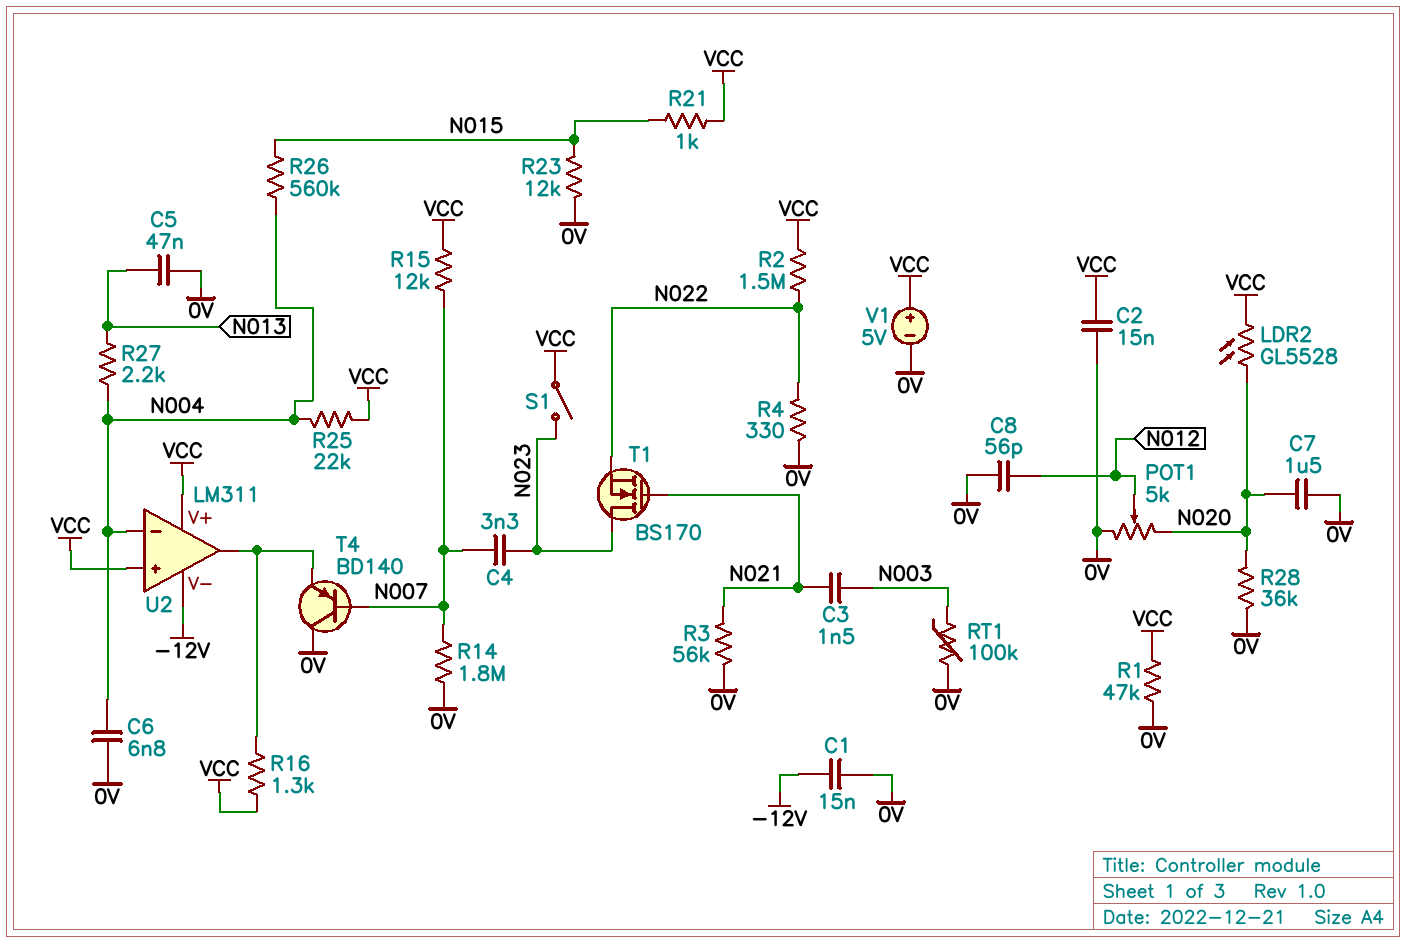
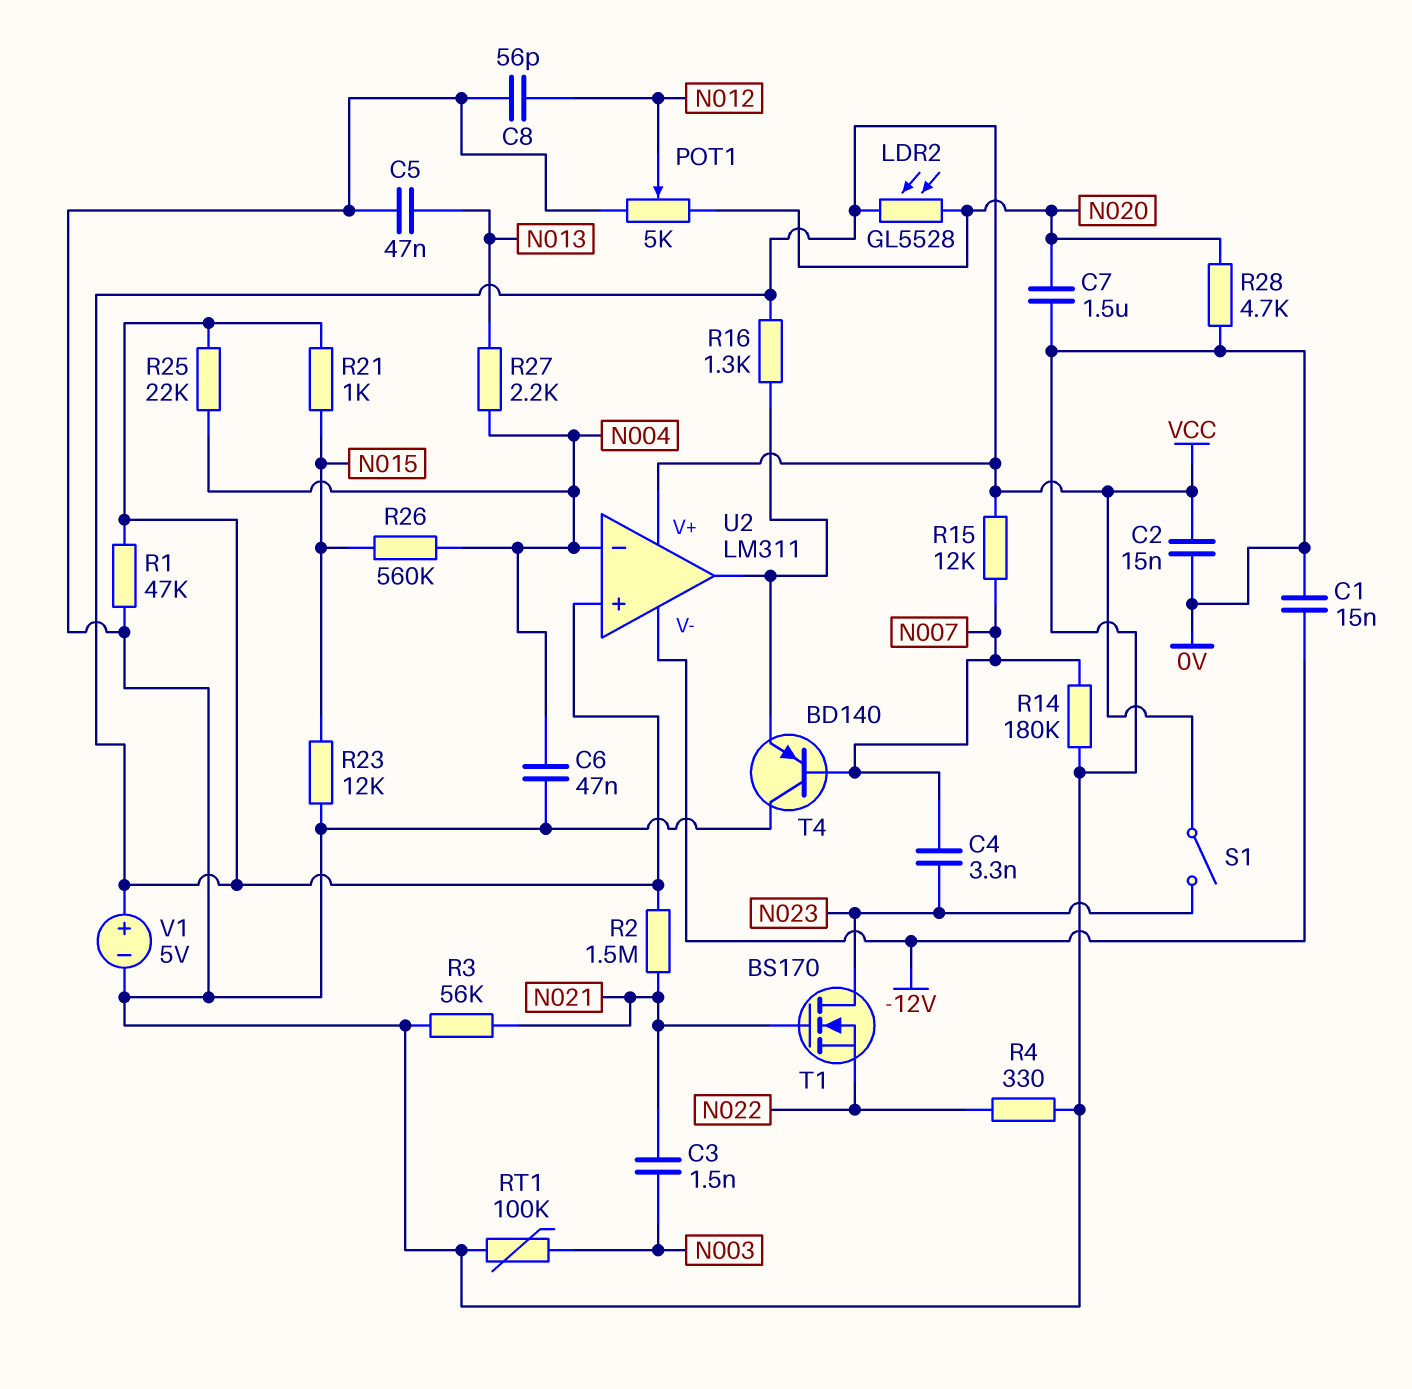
C6: 6.8nF (0V, N004) -> 47nF (0V, N004)
R2: 1.5M (N022, VCC) -> 1.5M (N021, VCC)
R14: 1.8M (0V, N007) -> 180k (0V, N007)
R28: 36k (0V, N020) -> 4.7k (0V, N020)

